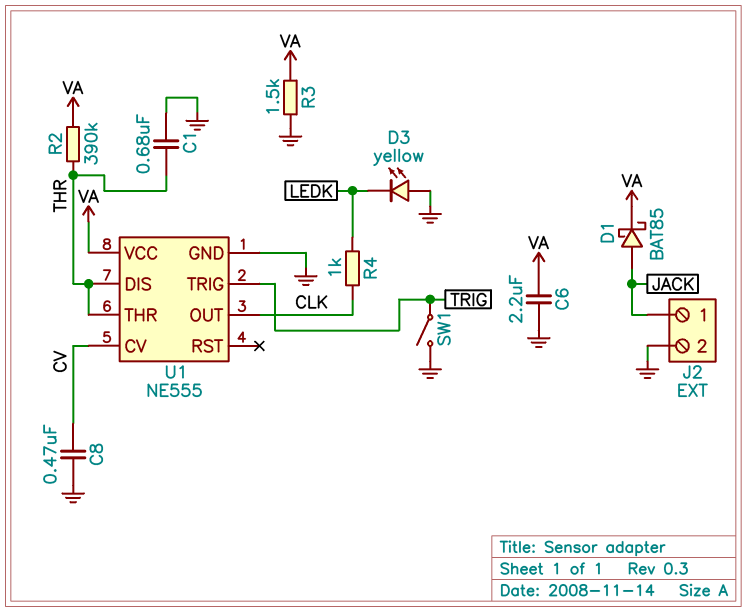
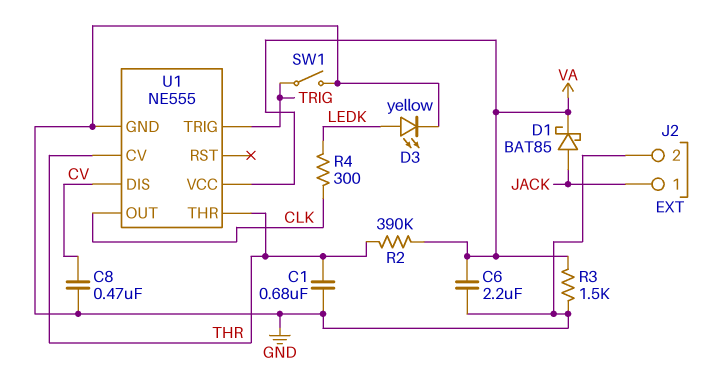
D3: LED yellow (A GND, K LEDK) -> LED yellow (A LEDK, K GND)
R4: 1k (CLK, LEDK) -> 300 (CLK, LEDK)
U1 pin CV: CV -> THR
U1 pin DIS: THR -> CV

